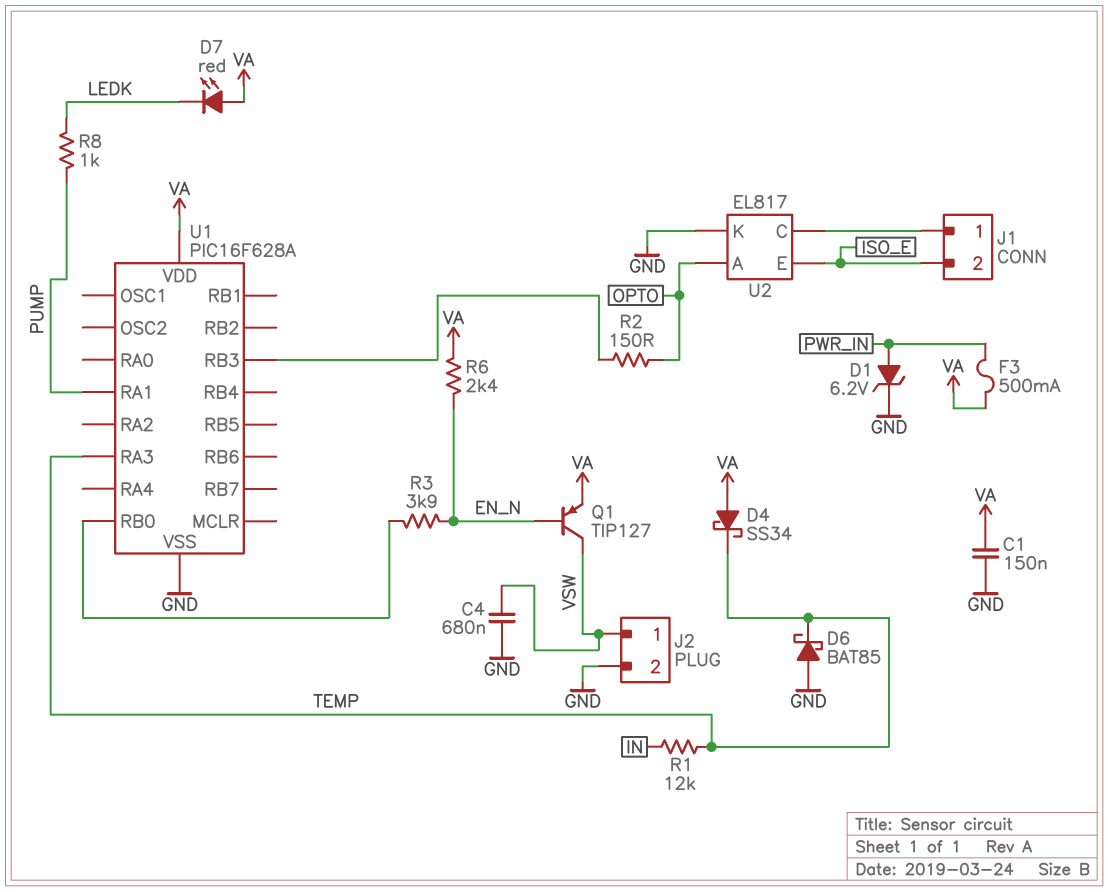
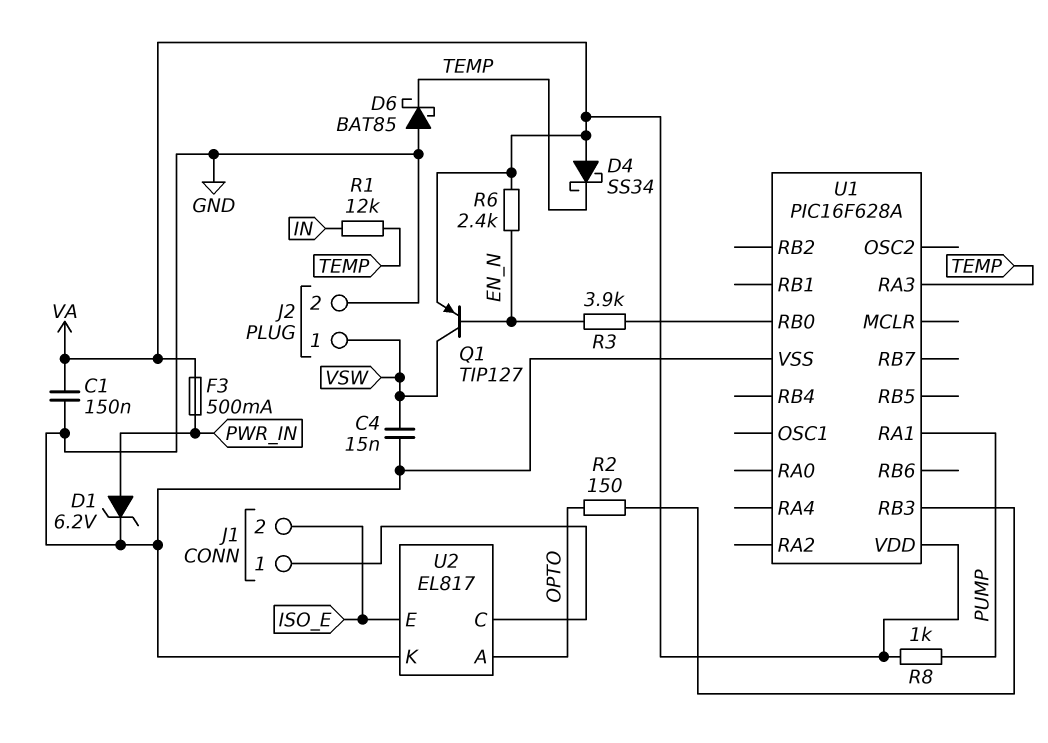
C4: 680nF (GND, VSW) -> 15nF (GND, VSW)
D7: LED red (A VA, K LEDK) -> none
R8: 1k (LEDK, PUMP) -> 1k (PUMP, VA)

